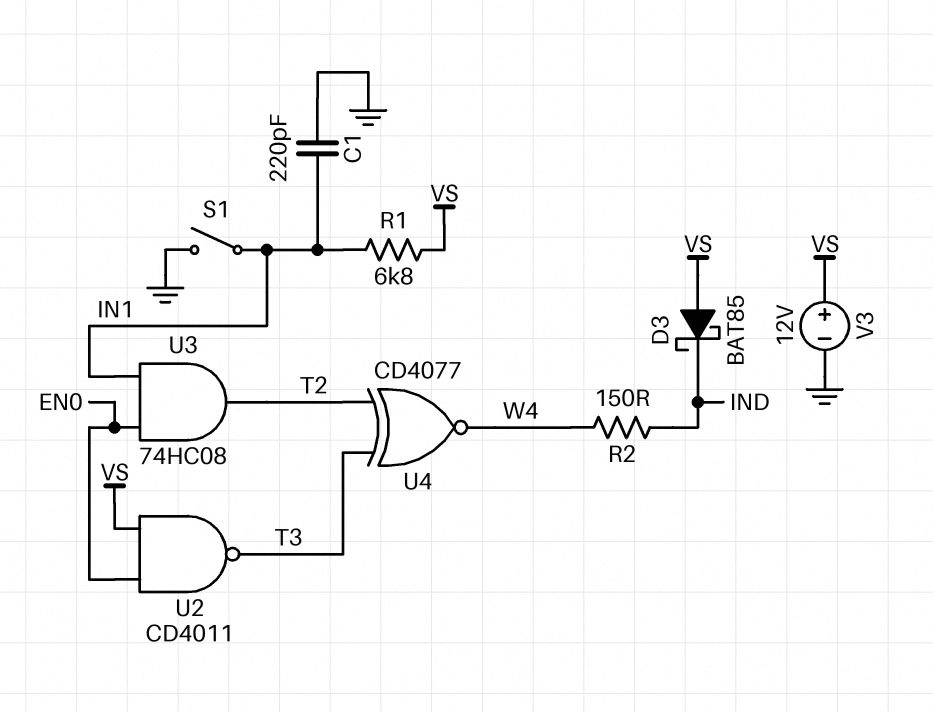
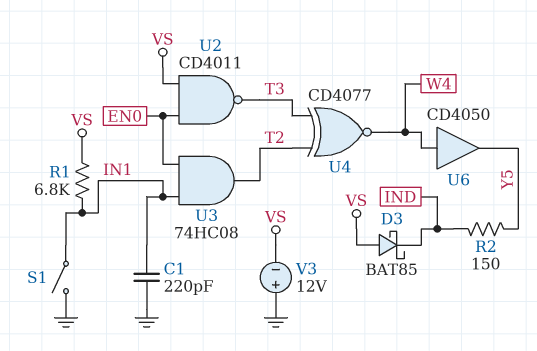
R2: 150 (IND, W4) -> 150 (IND, Y5)
U6: none -> buffer CD4050 (in W4, out Y5)
V3: 12V (plus VS, minus GND) -> 12V (plus GND, minus VS)

